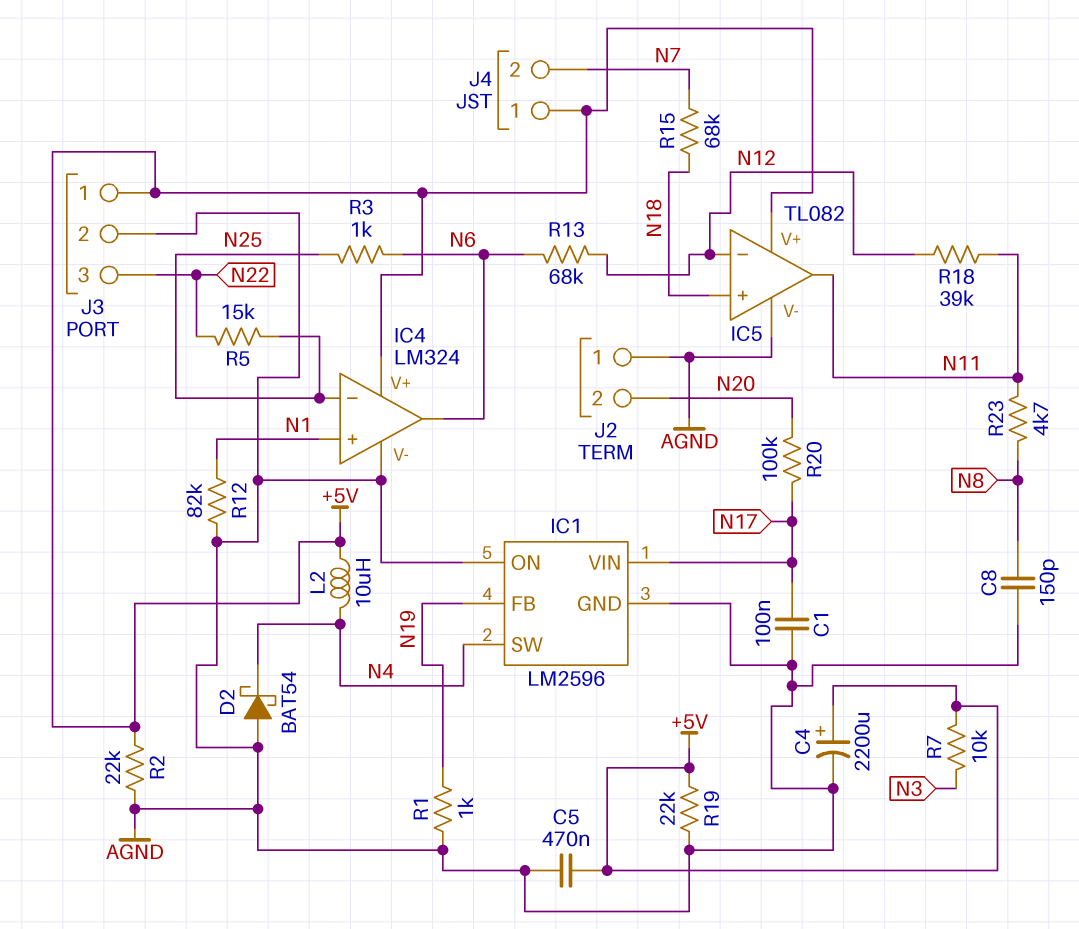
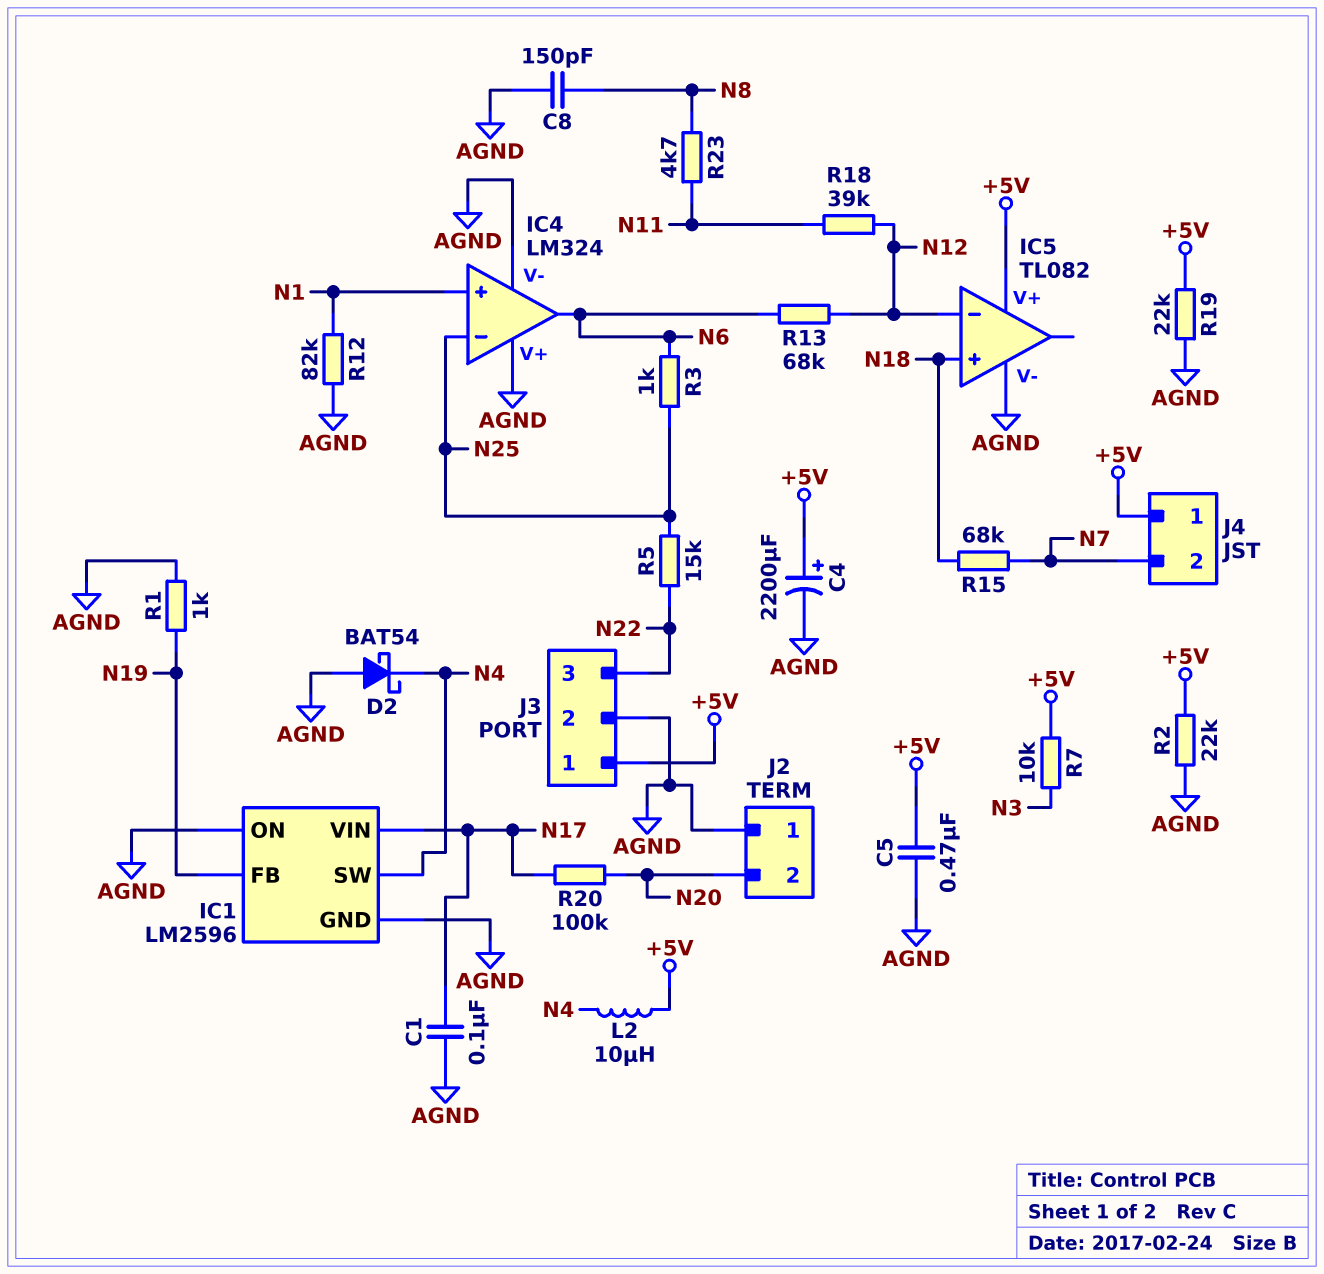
IC4 pin V+: +5V -> AGND
IC5 pin out: N11 -> none

